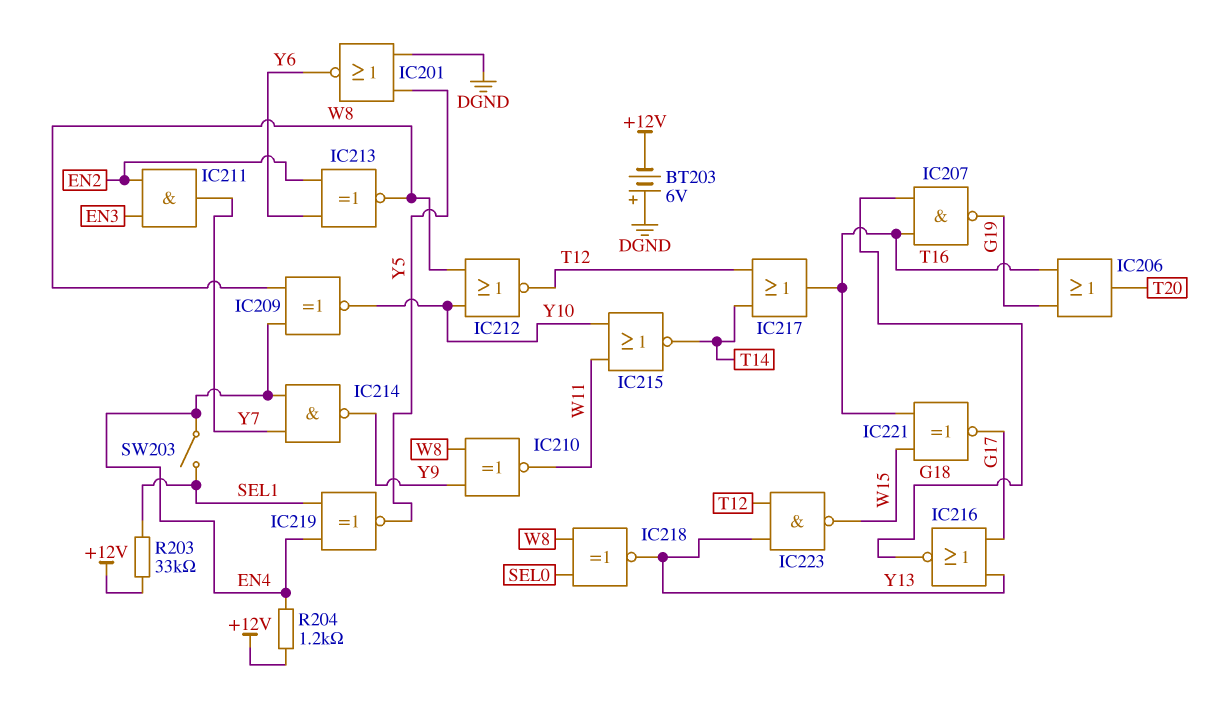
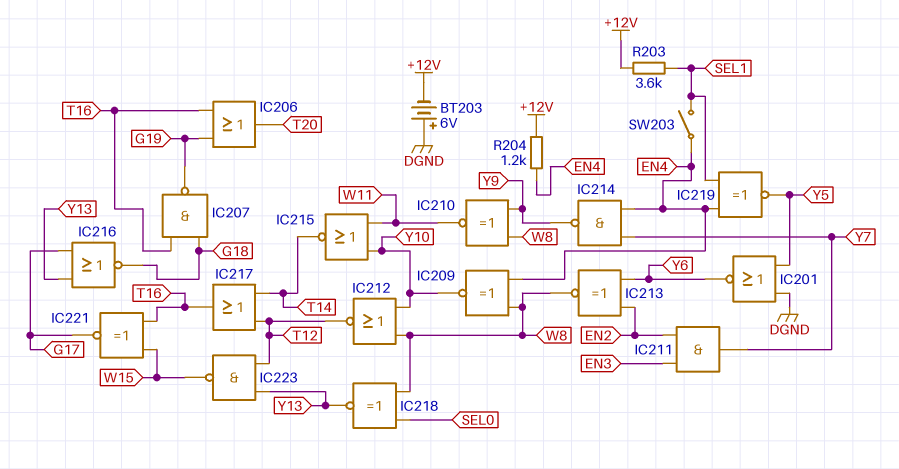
R203: 33k (+12V, SEL1) -> 3.6k (+12V, SEL1)

